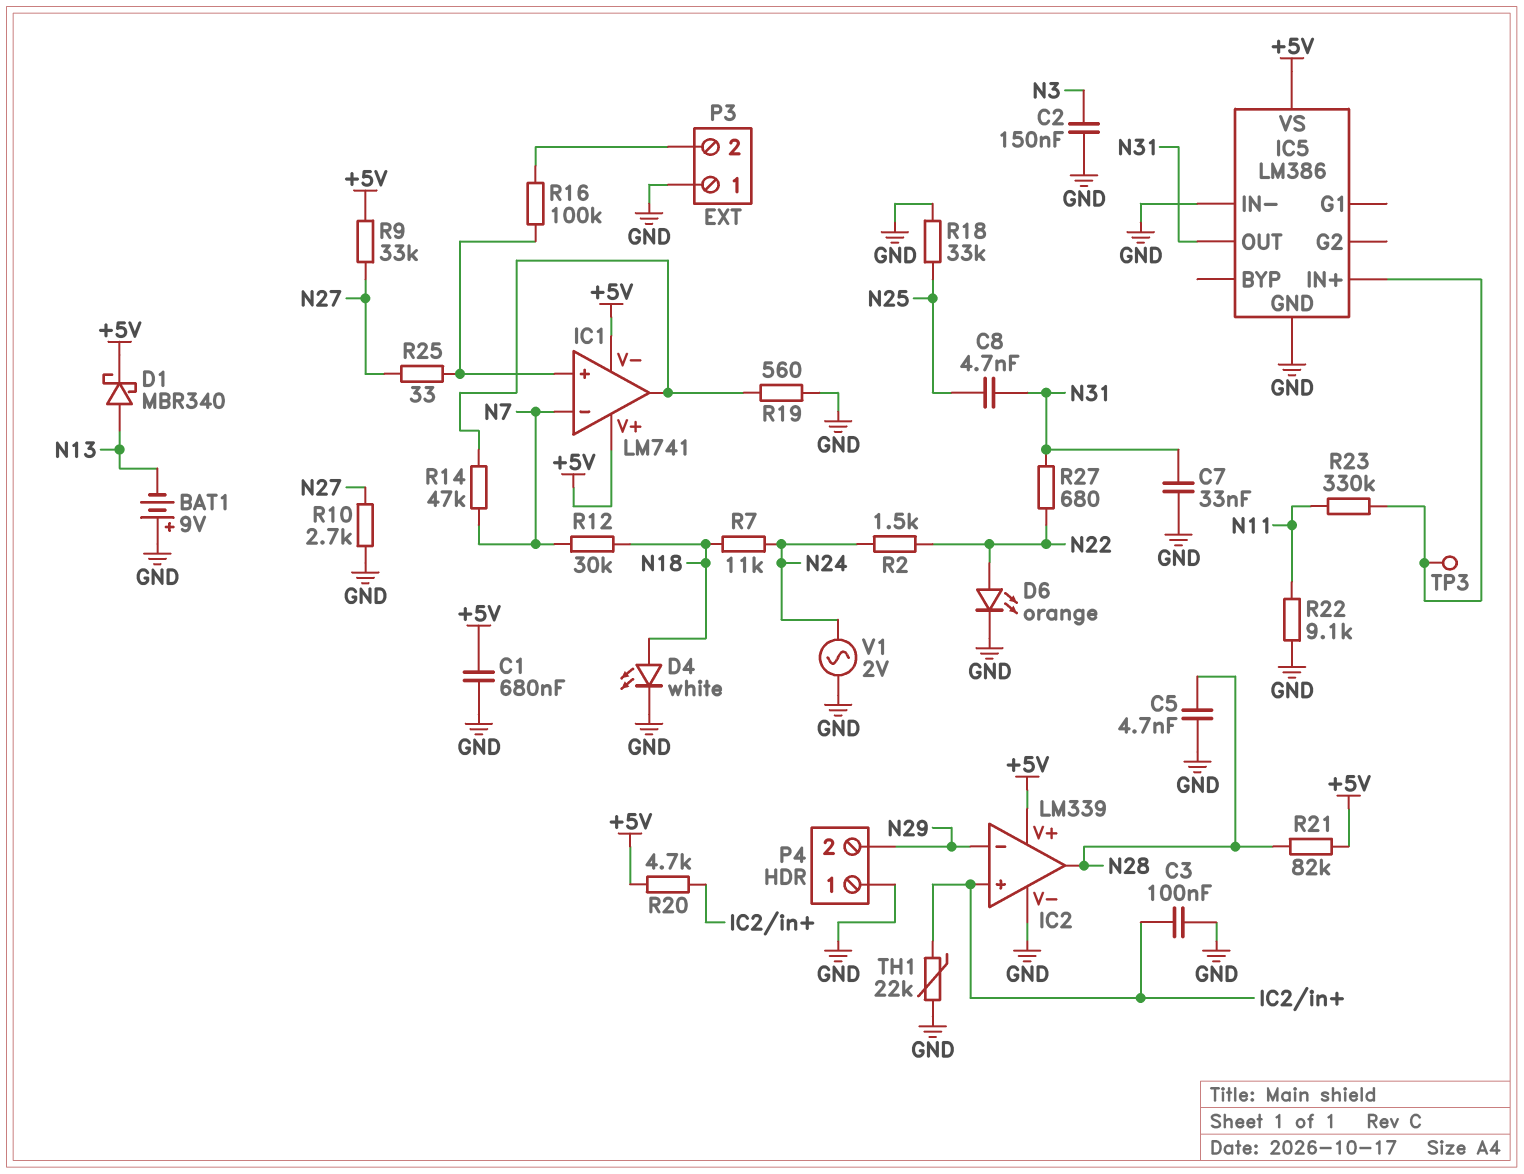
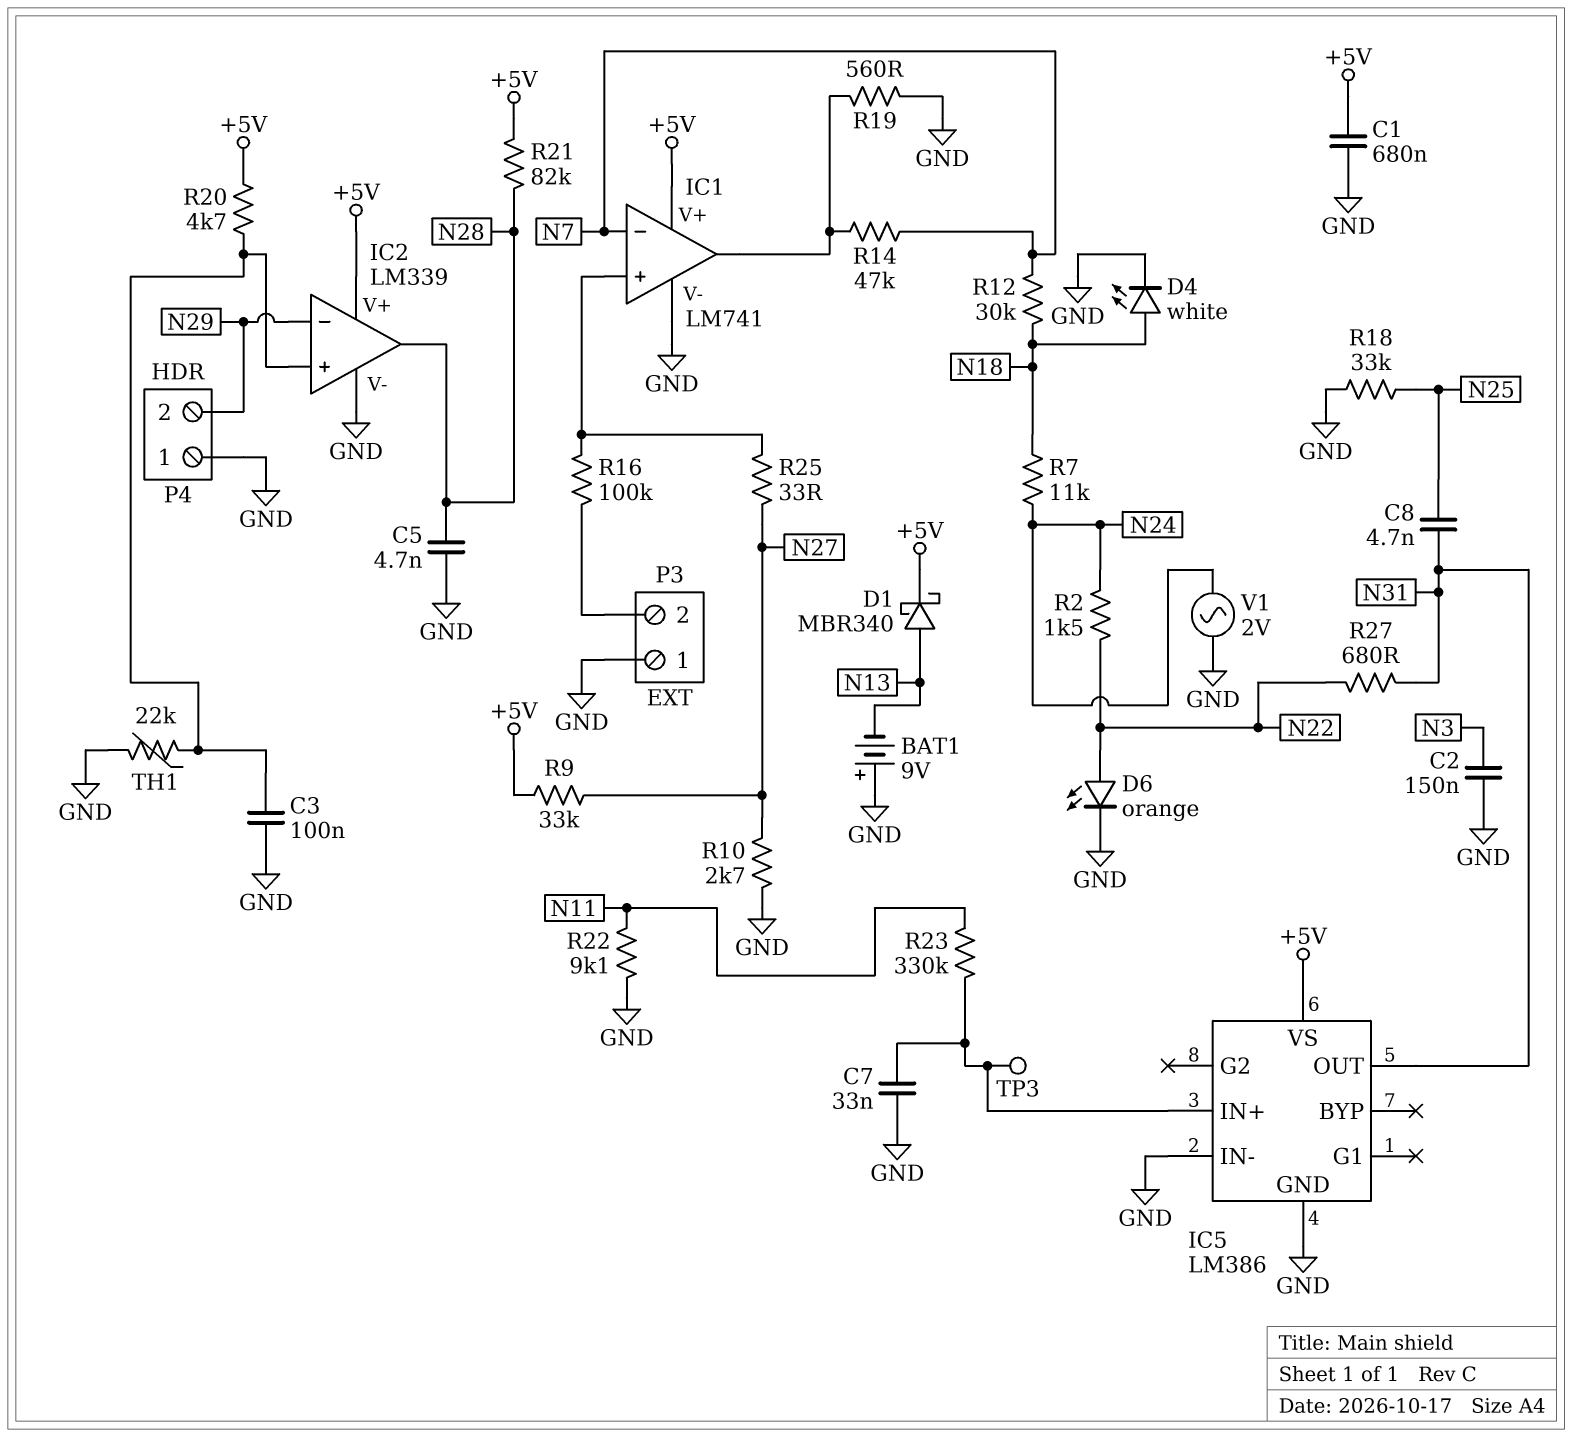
C7: 33nF (GND, N31) -> 33nF (GND, IC5/IN+)
IC1 pin V-: +5V -> GND

